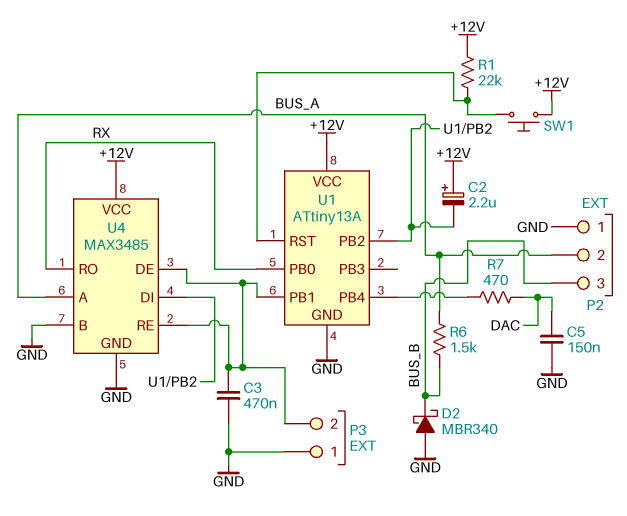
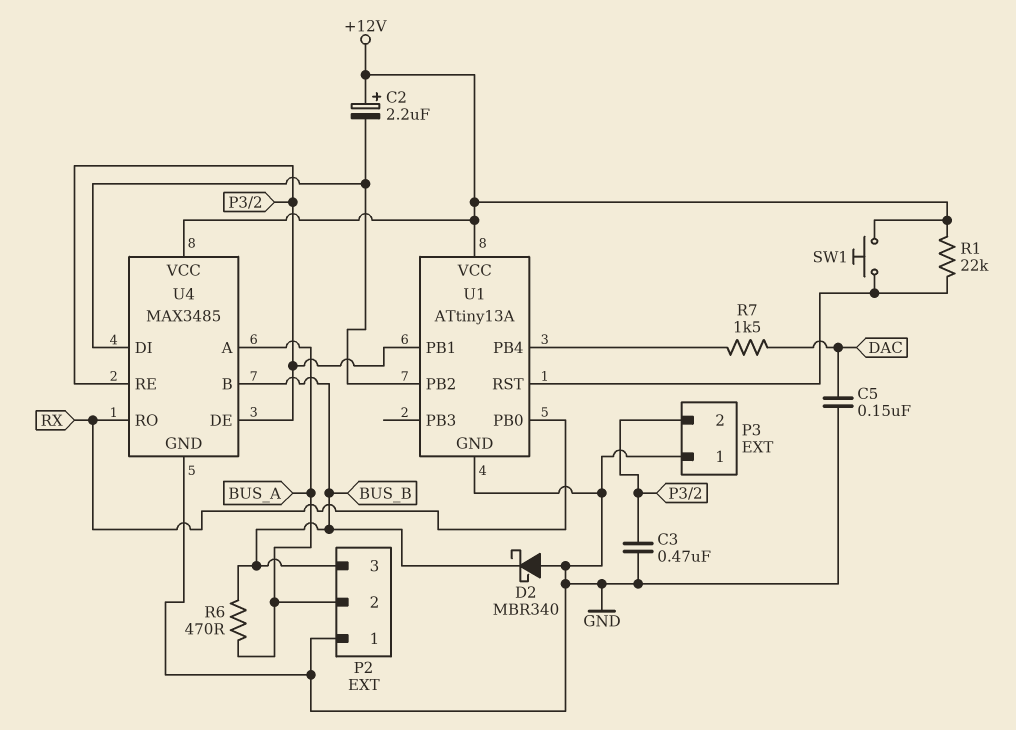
R6: 1.5k (BUS_A, BUS_B) -> 470 (BUS_A, BUS_B)
R7: 470 (DAC, U1/PB4) -> 1.5k (DAC, U1/PB4)
U4 pin B: GND -> BUS_B

